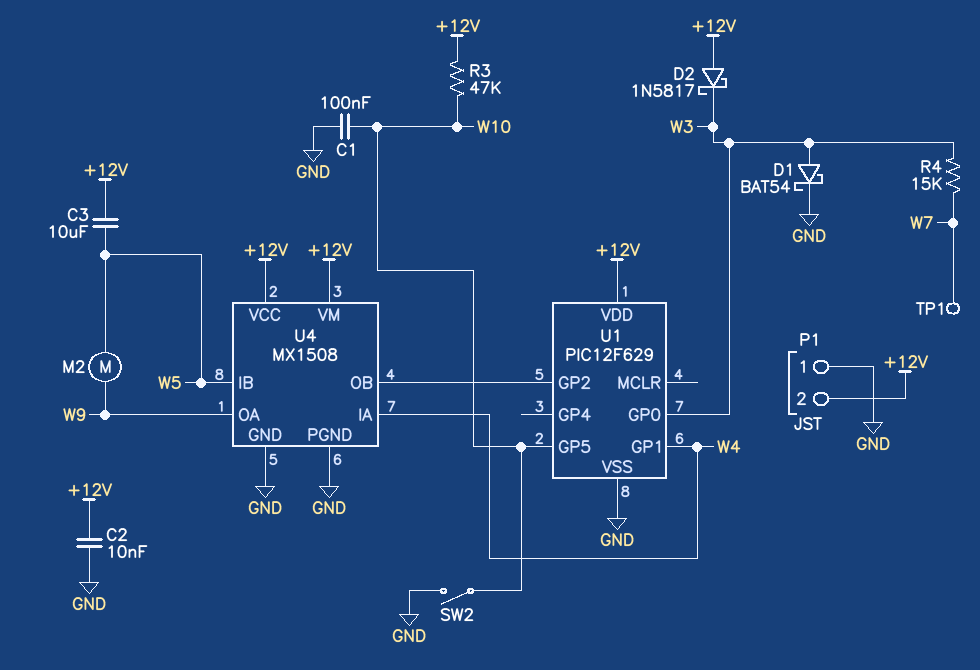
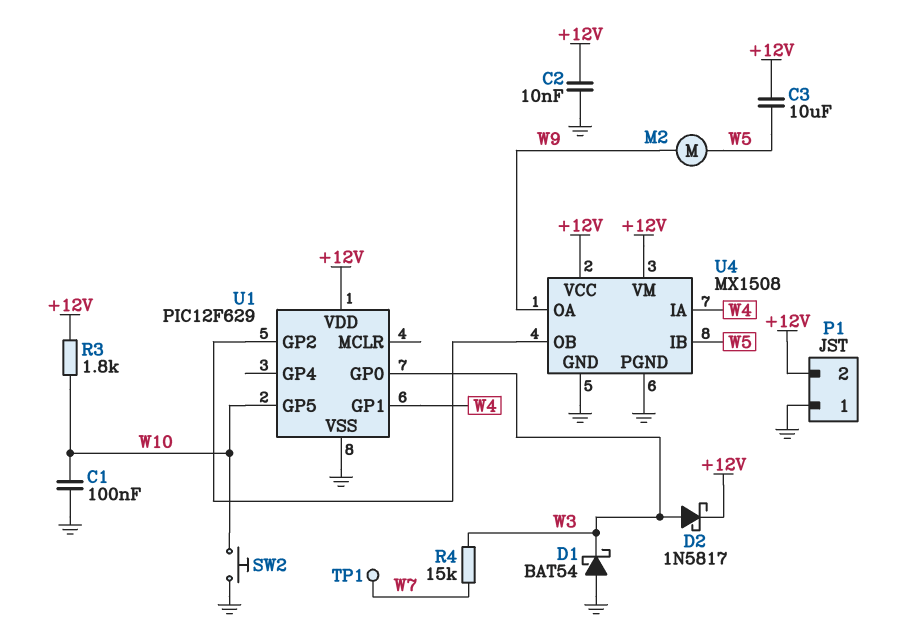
D1: schottky BAT54 (A W3, K GND) -> schottky BAT54 (A GND, K W3)
D2: schottky 1N5817 (A +12V, K W3) -> schottky 1N5817 (A W3, K +12V)
R3: 47k (+12V, W10) -> 1.8k (+12V, W10)
SW2: switch (GND, W10) -> button (GND, W10)

